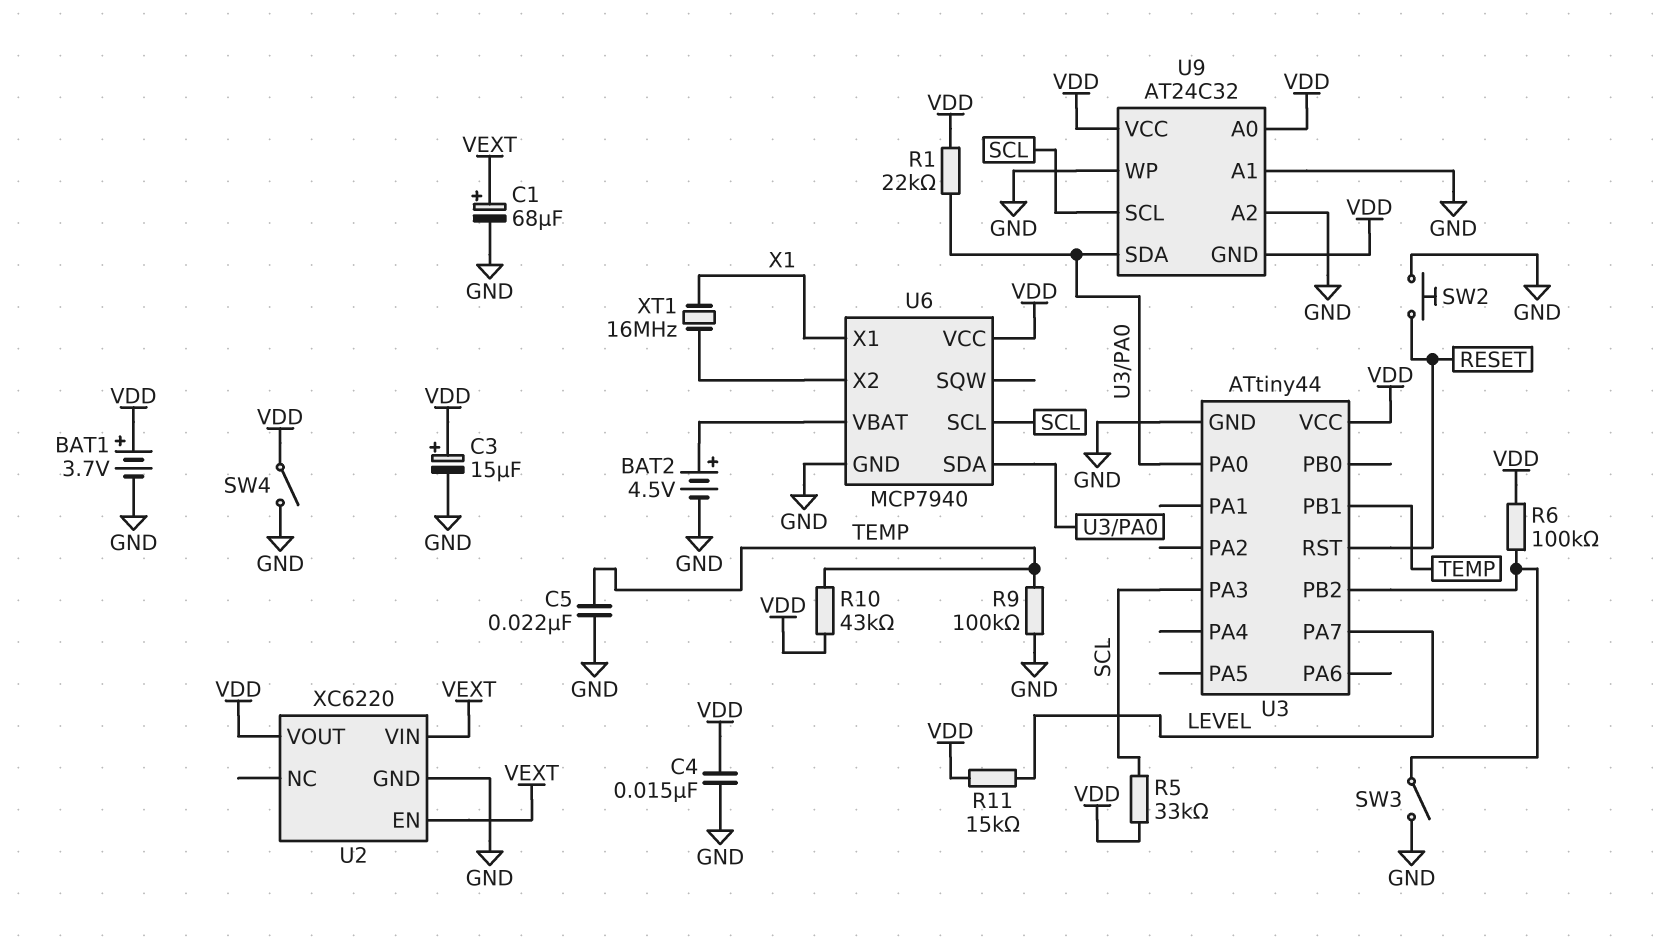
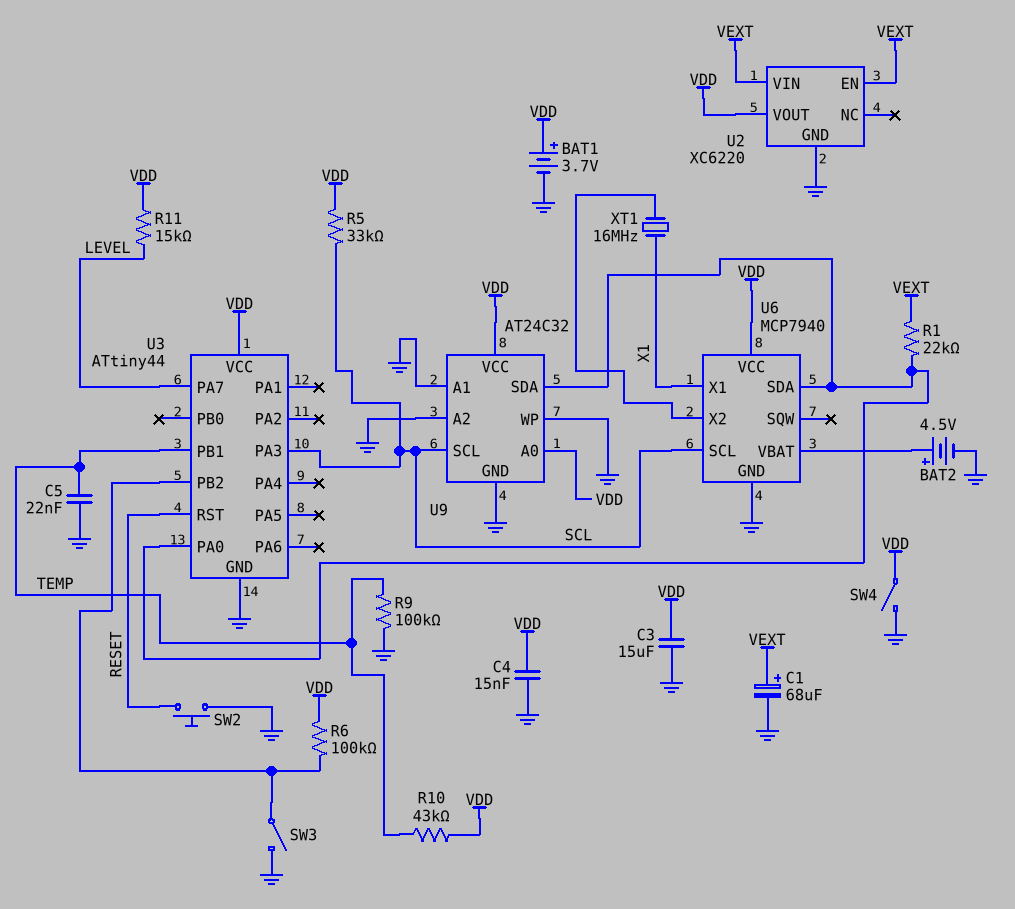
C3: 15uF (plus VDD, minus GND) -> 15uF (GND, VDD)
R1: 22k (U3/PA0, VDD) -> 22k (U3/PA0, VEXT)
U9 pin GND: VDD -> GND

